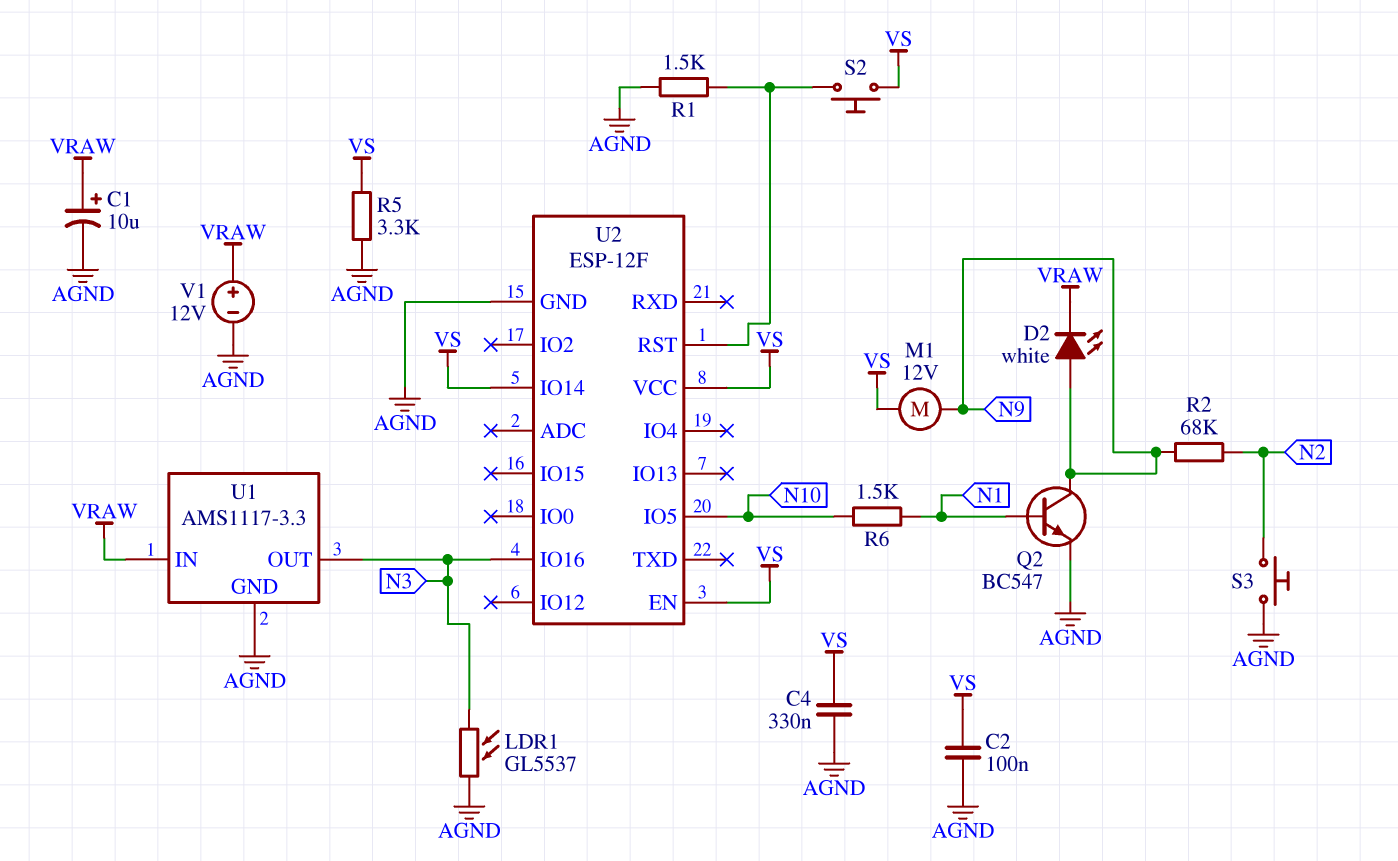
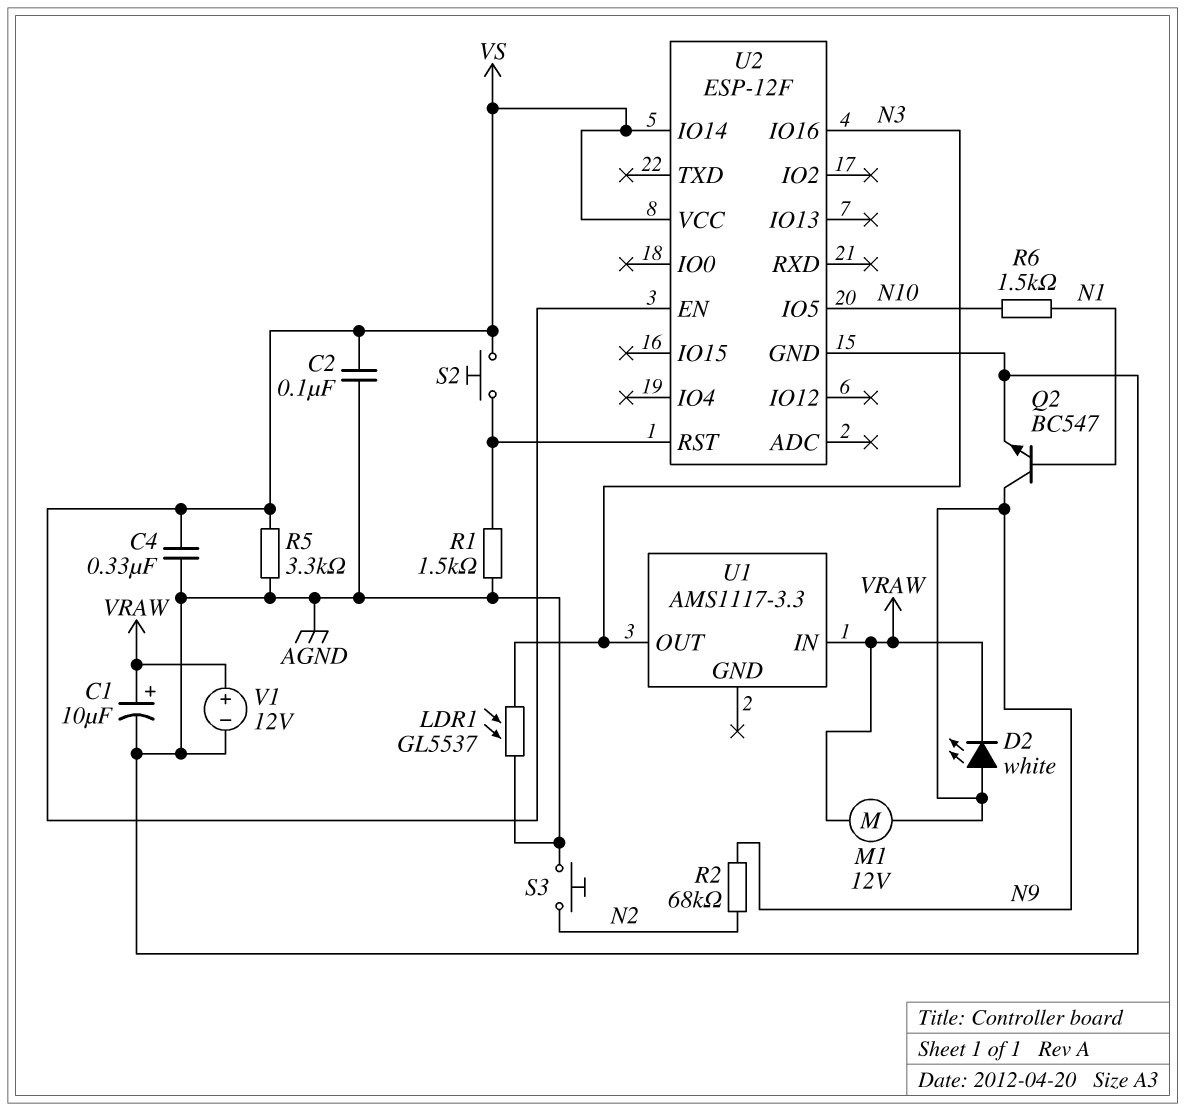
M1: motor 12V (N9, VS) -> motor 12V (N9, VRAW)
U1 pin GND: AGND -> none

